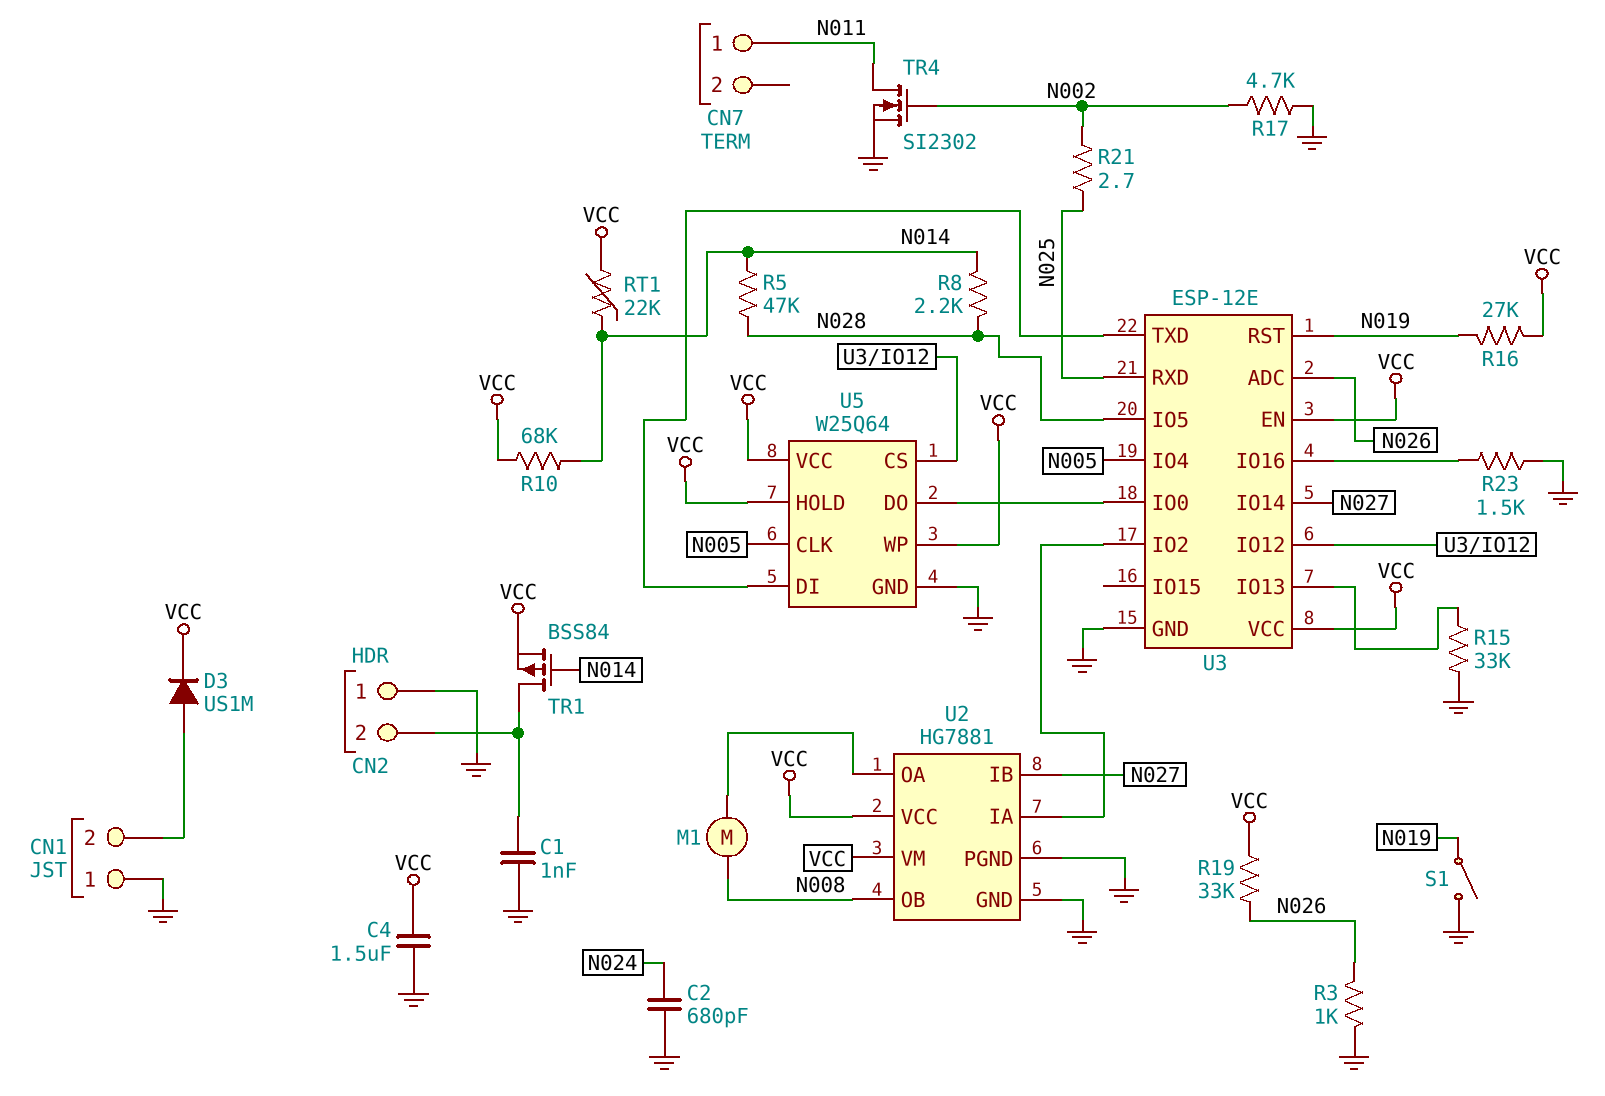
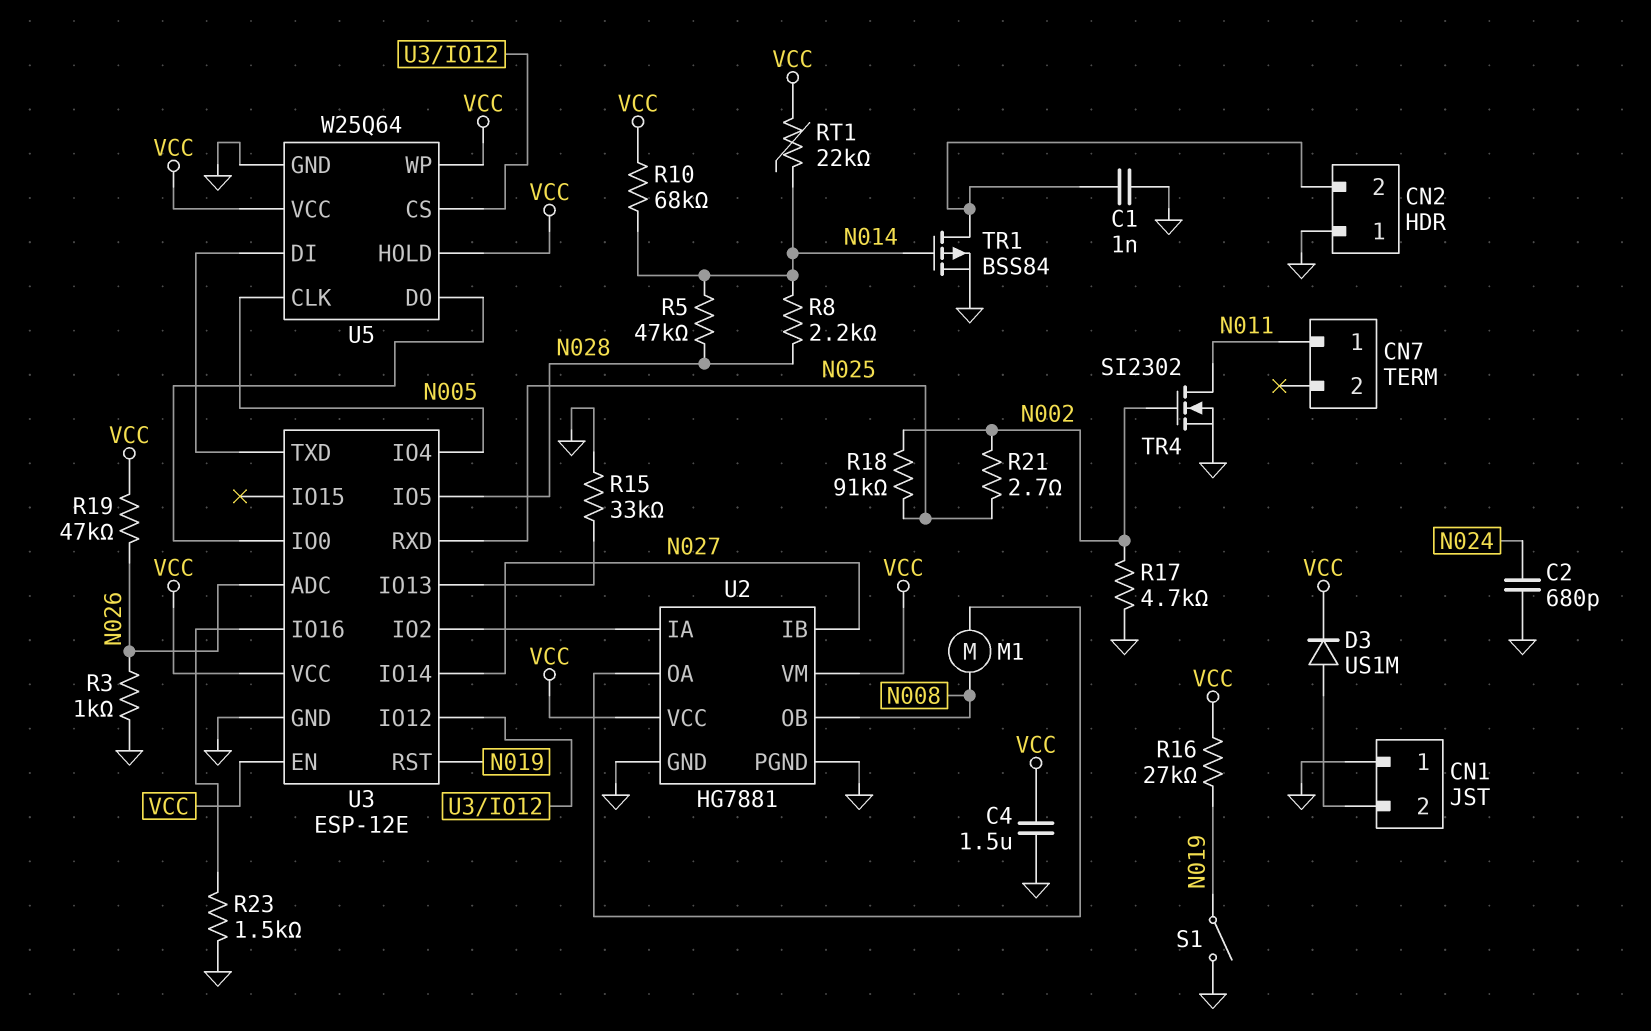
R18: none -> 91k (N002, N025)
R19: 33k (N026, VCC) -> 47k (N026, VCC)
TR1: PMOS BSS84 (G N014, D CN2/2, S VCC) -> PMOS BSS84 (G N014, D CN2/2, S GND)

